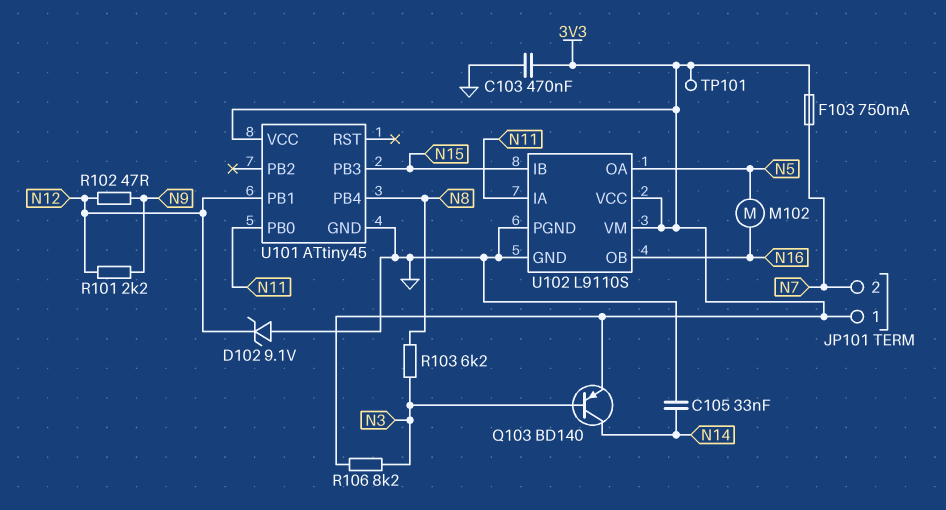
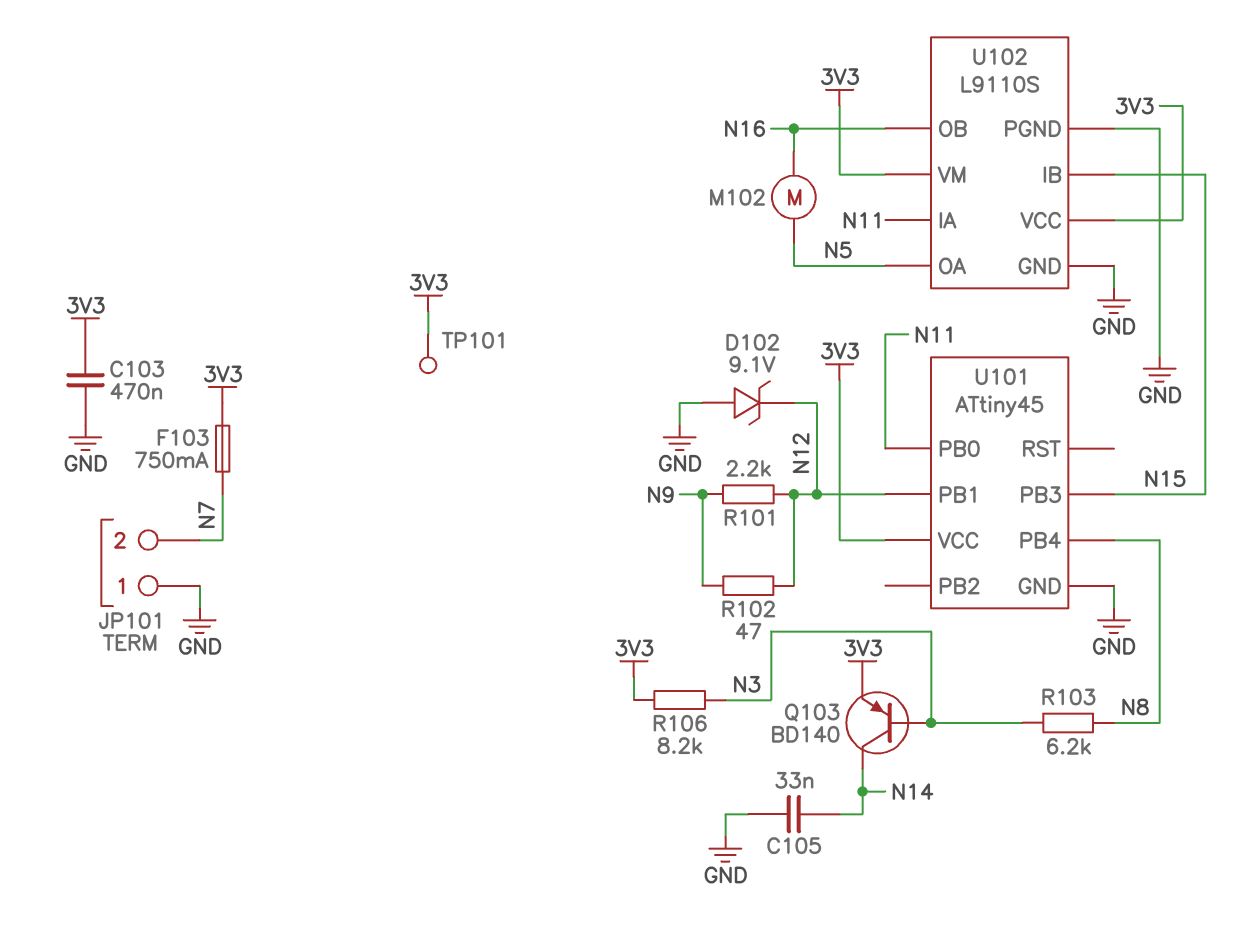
JP101 pin 1: 3V3 -> GND

